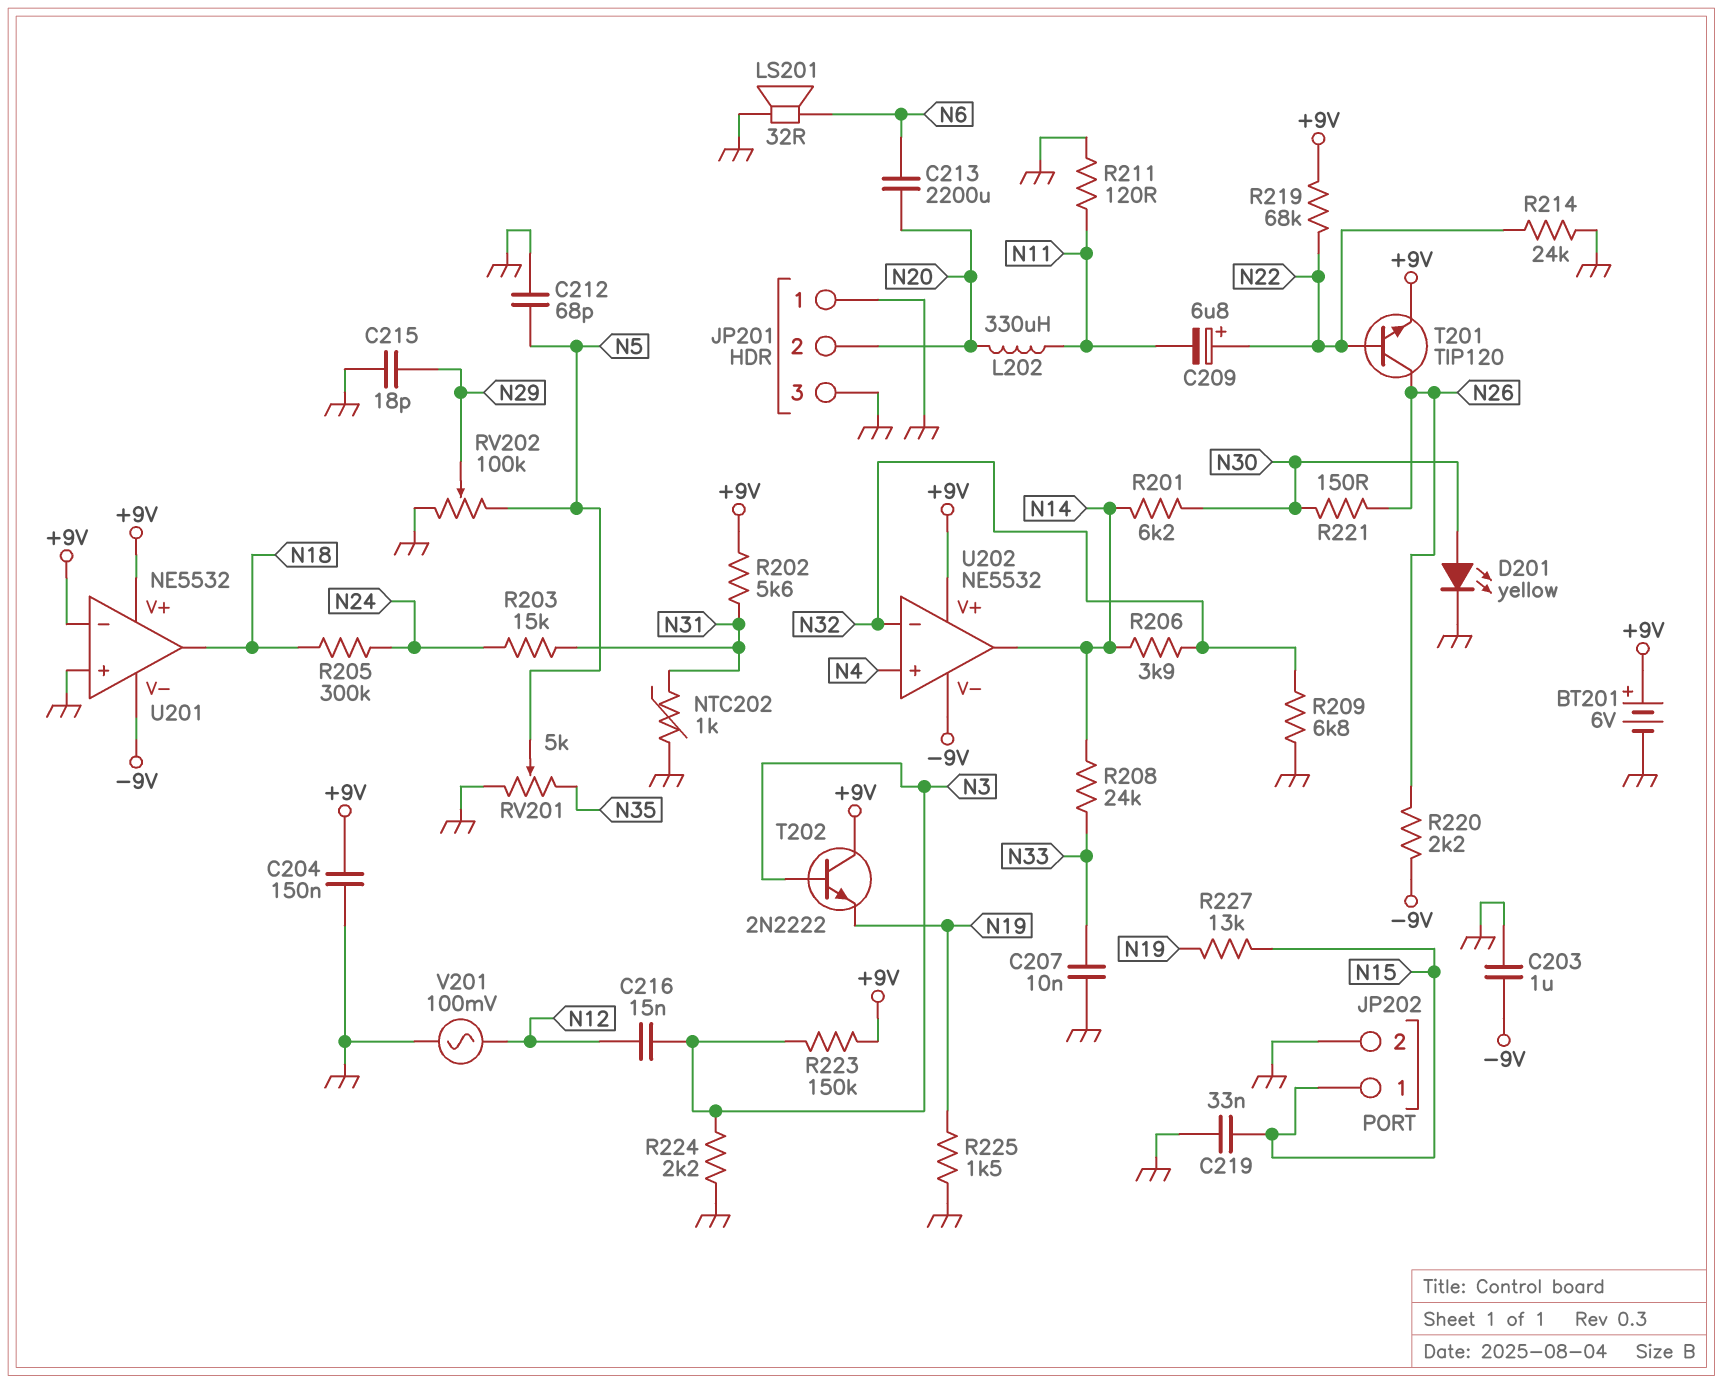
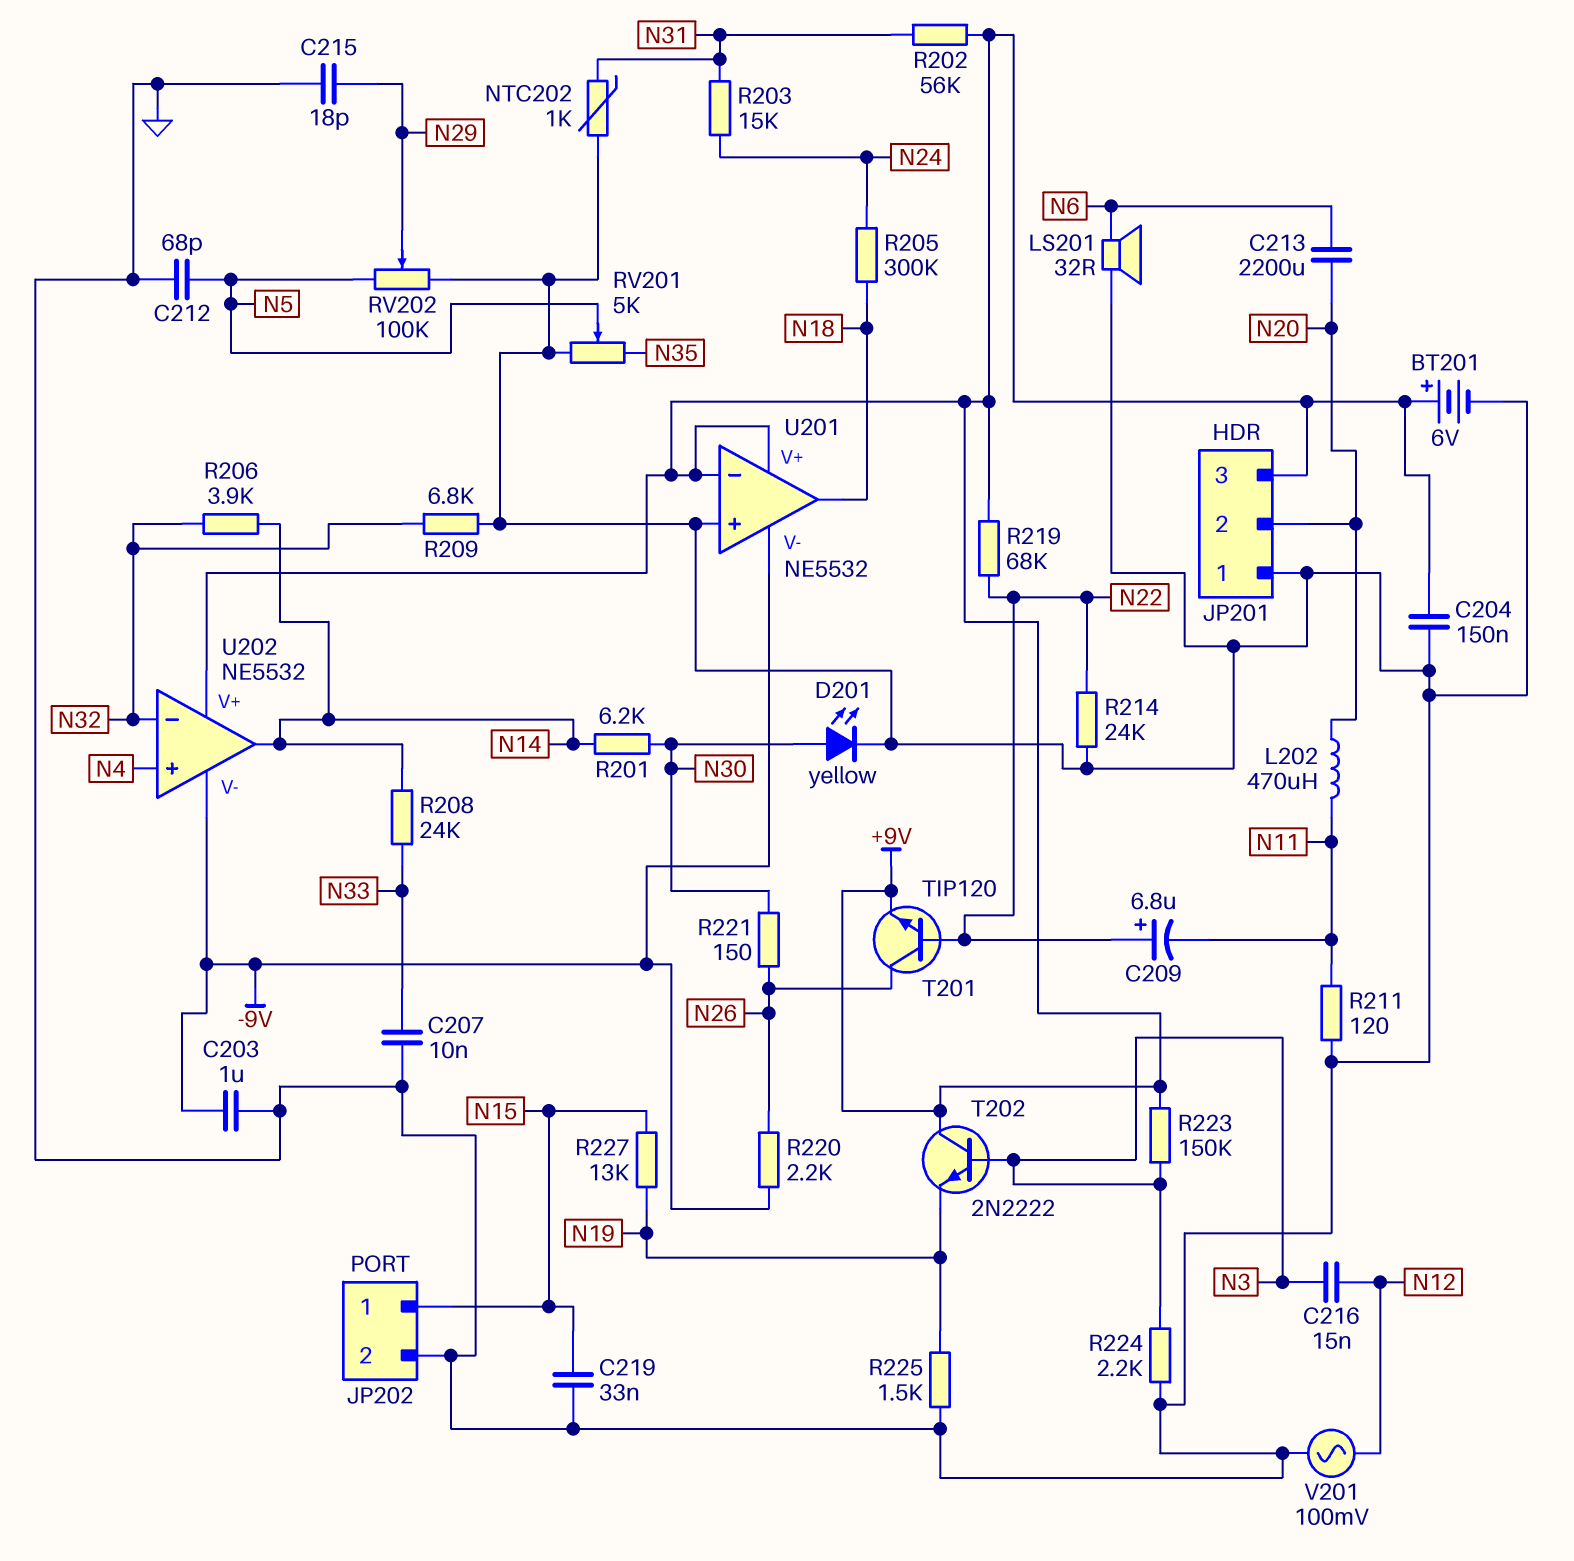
JP201 pin 3: GND -> +9V
L202: 330uH (N11, N20) -> 470uH (N11, N20)
R202: 5.6k (+9V, N31) -> 56k (+9V, N31)

